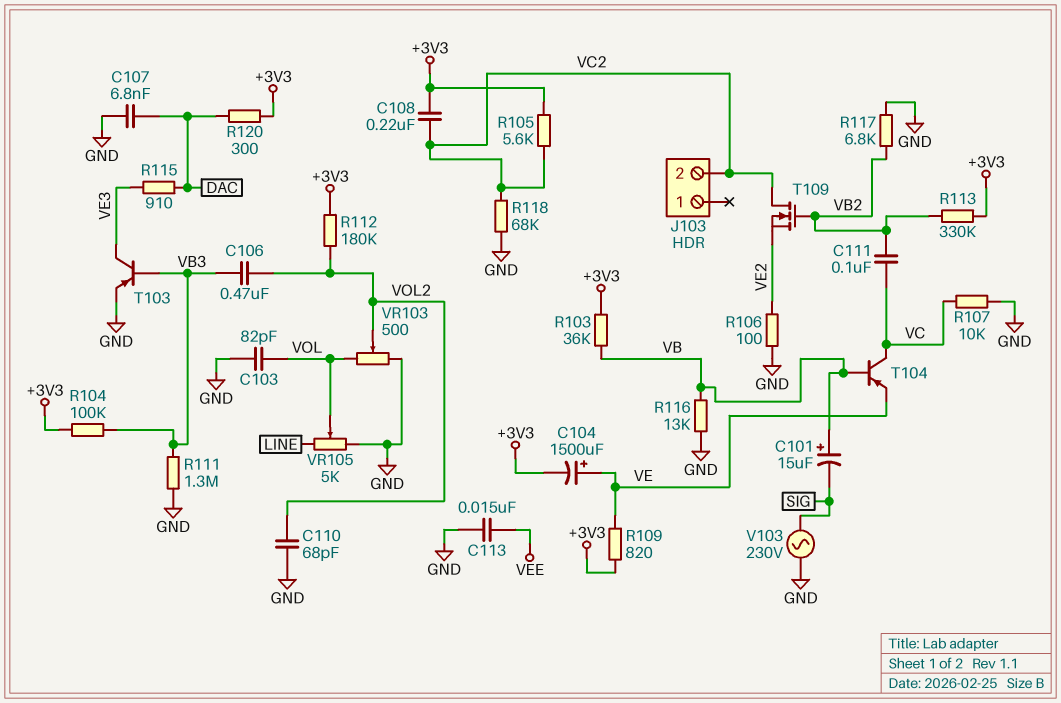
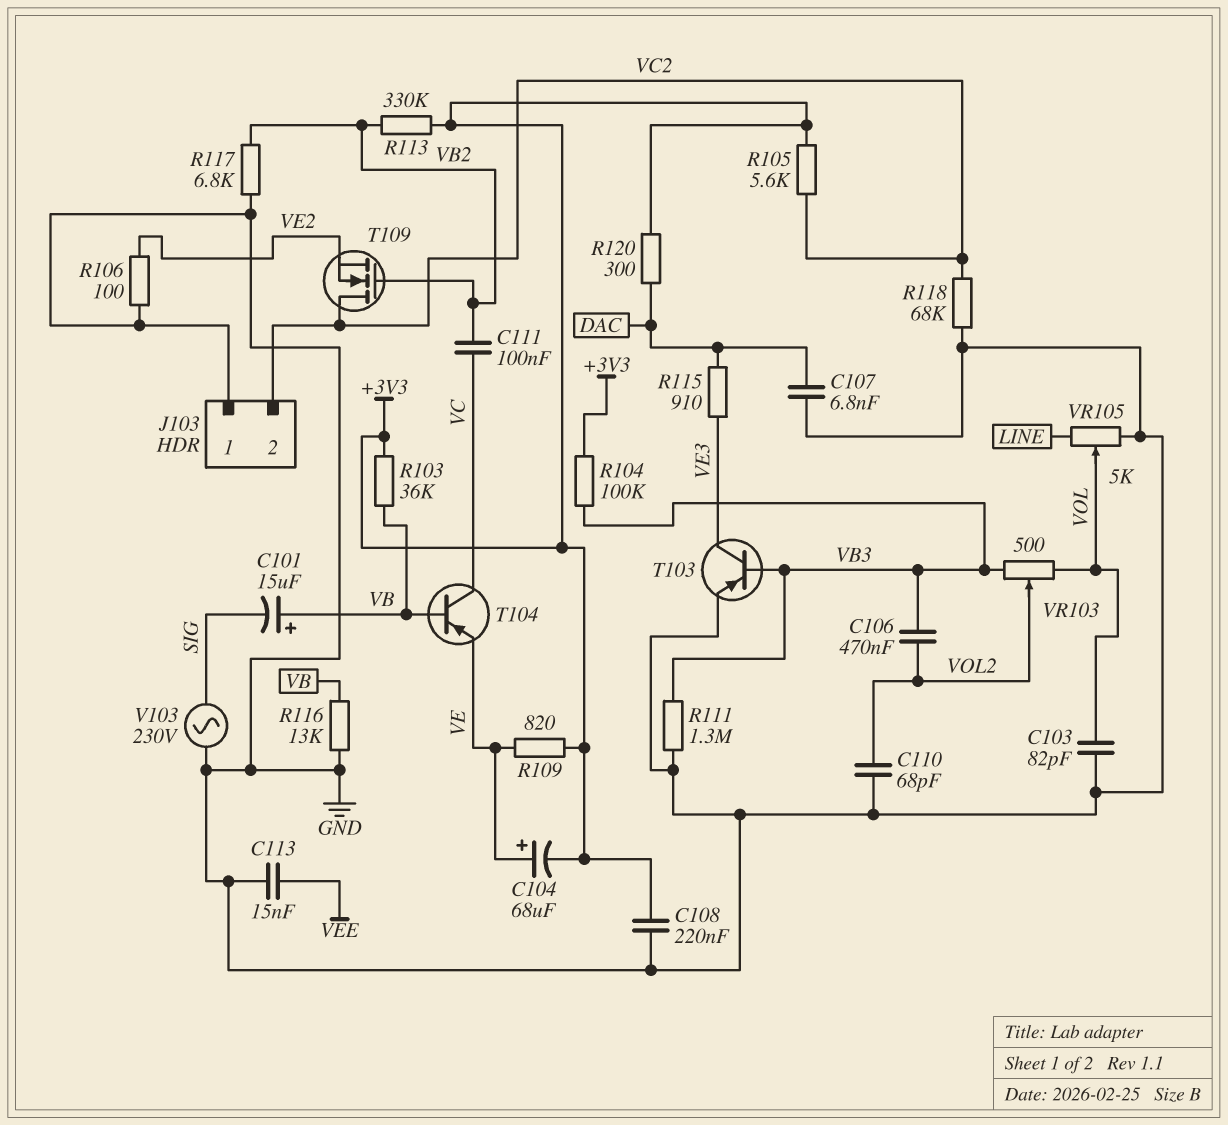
C104: 1500uF (plus VE, minus +3V3) -> 68uF (plus VE, minus +3V3)
C108: 220nF (+3V3, VC2) -> 220nF (+3V3, GND)
J103 pin 1: none -> GND
R107: 10k (GND, VC) -> none
R112: 180k (+3V3, VOL2) -> none
VR103: 500 (GND, VOL, wiper VOL2) -> 500 (VB3, VOL, wiper VOL2)

